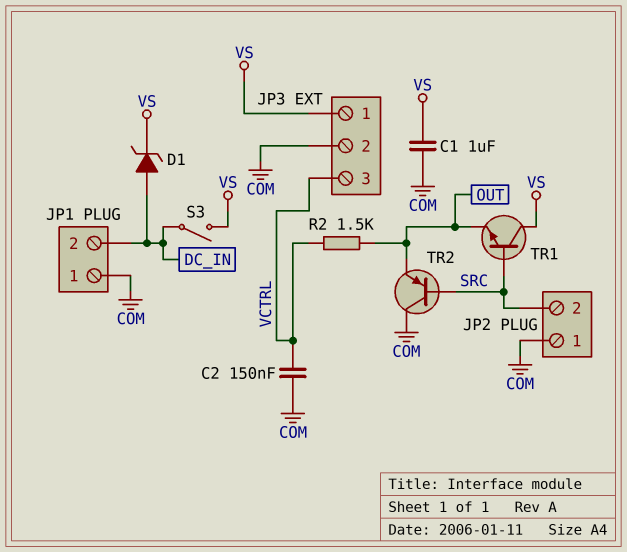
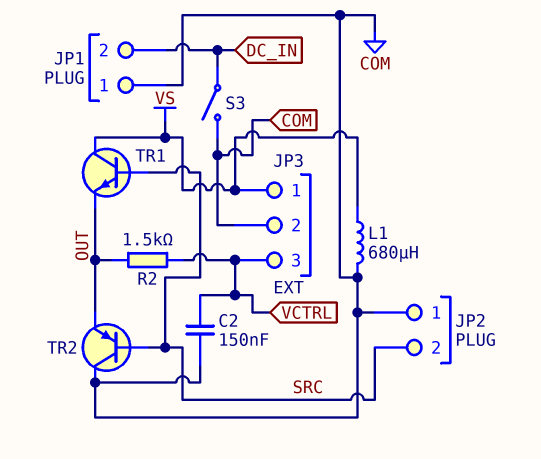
C1: 1uF (COM, VS) -> none
D1: zener (A DC_IN, K VS) -> none
L1: none -> 680uH (COM, VS)
S3: switch (DC_IN, VS) -> switch (COM, DC_IN)

